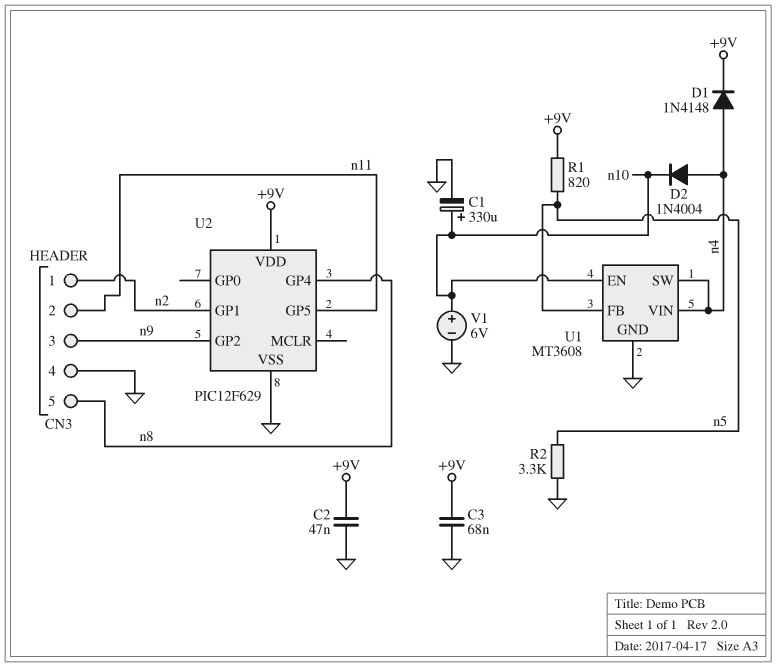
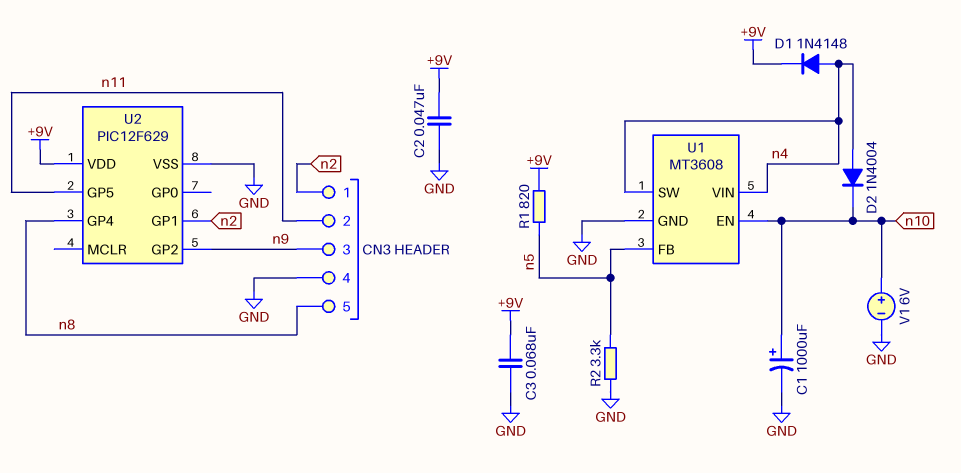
C1: 330uF (plus n10, minus GND) -> 1000uF (plus n10, minus GND)

